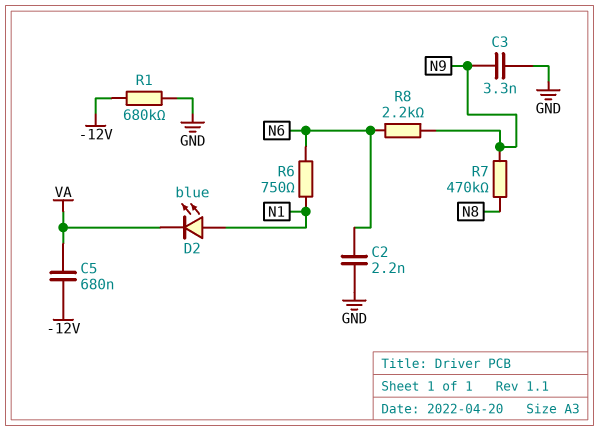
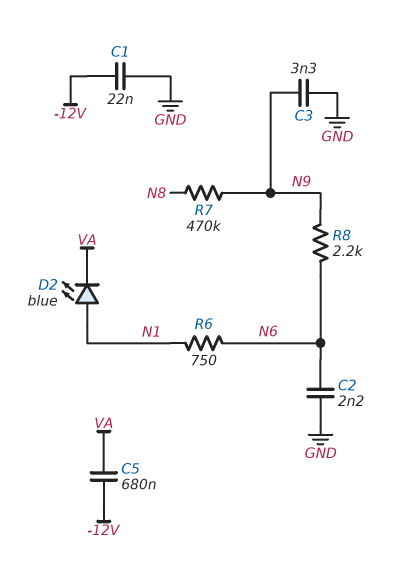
C1: none -> 22nF (-12V, GND)
R1: 680k (-12V, GND) -> none

